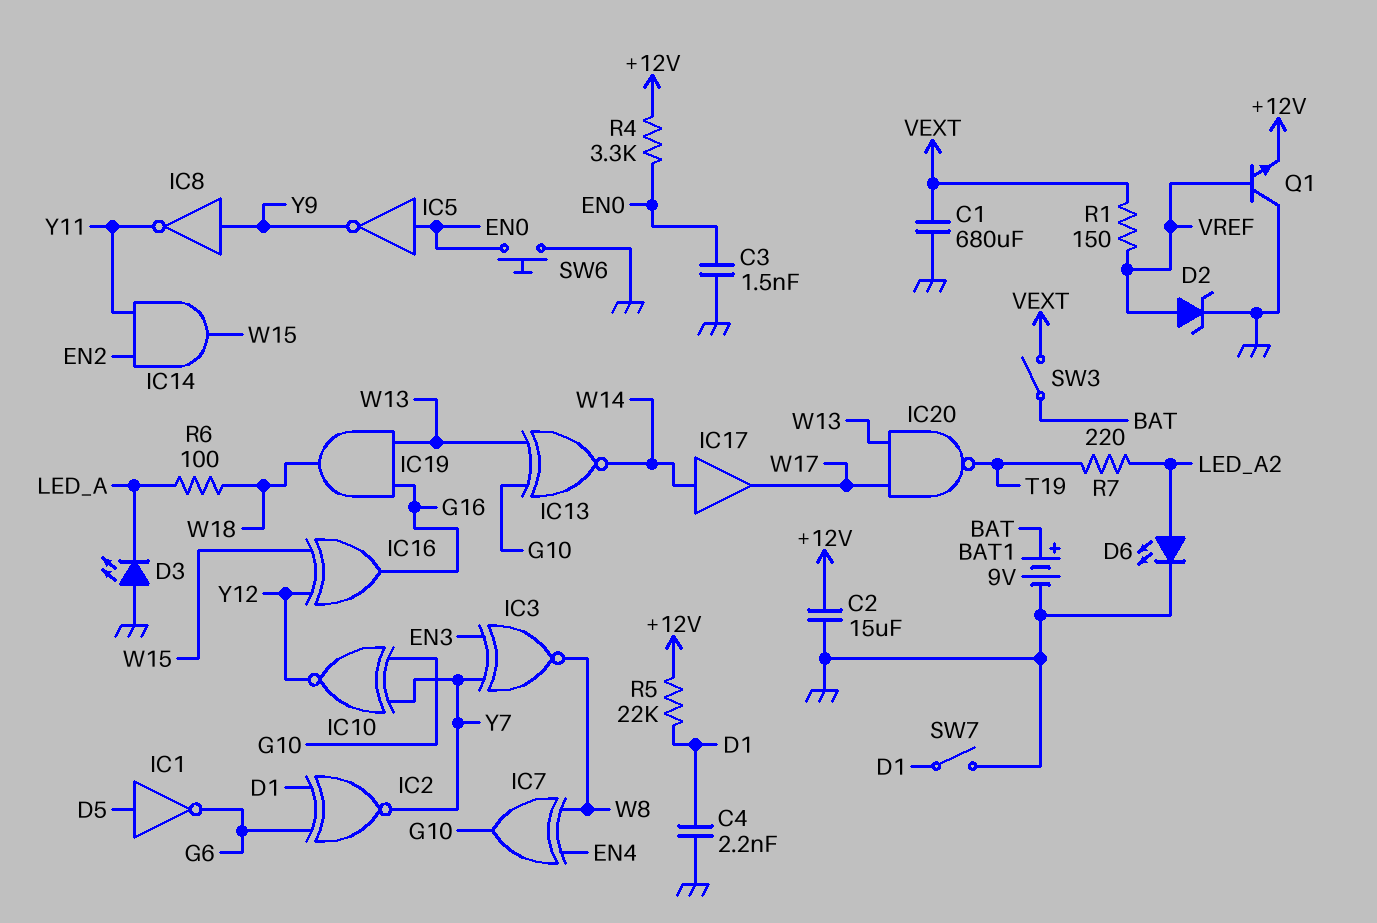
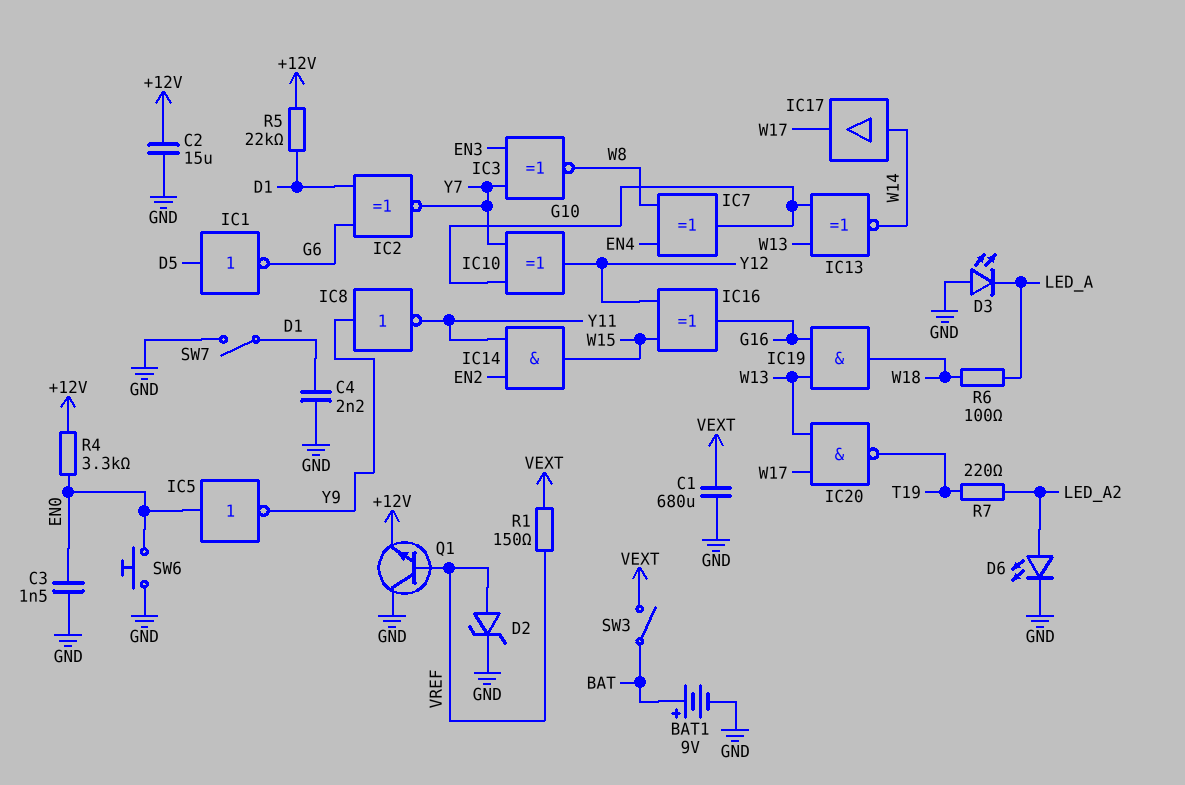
IC10: XNOR (in G10, in Y7, out Y12) -> XOR (in G10, in Y7, out Y12)

